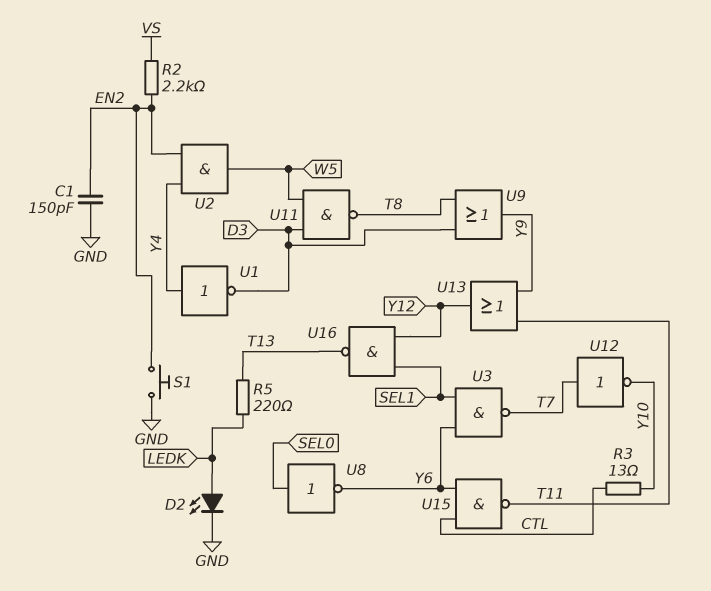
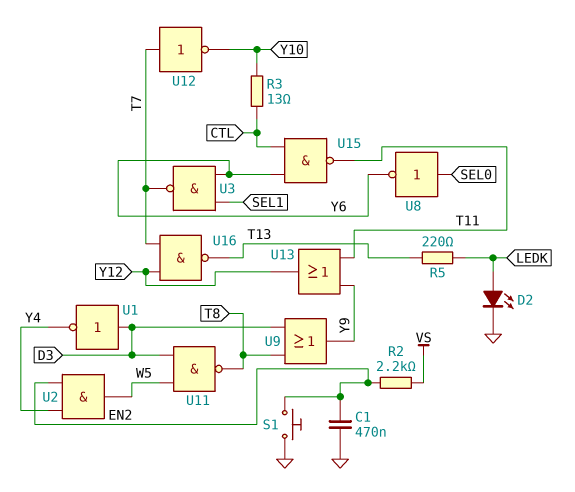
C1: 150pF (EN2, GND) -> 470nF (EN2, GND)
U1: NOT (in Y4, out D3) -> NOT (in D3, out Y4)
U16: NAND (in SEL1, in Y12, out T13) -> NAND (in T7, in Y12, out T13)

